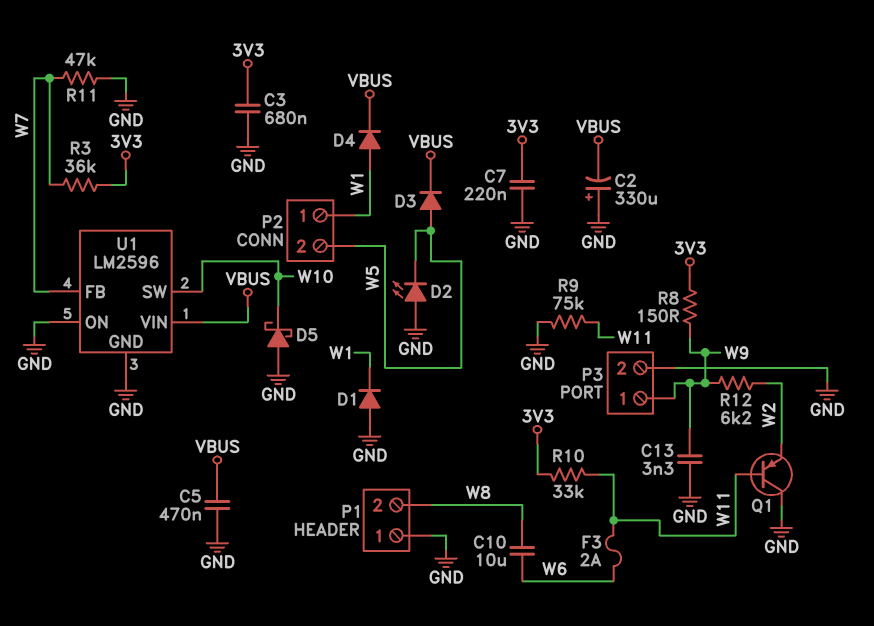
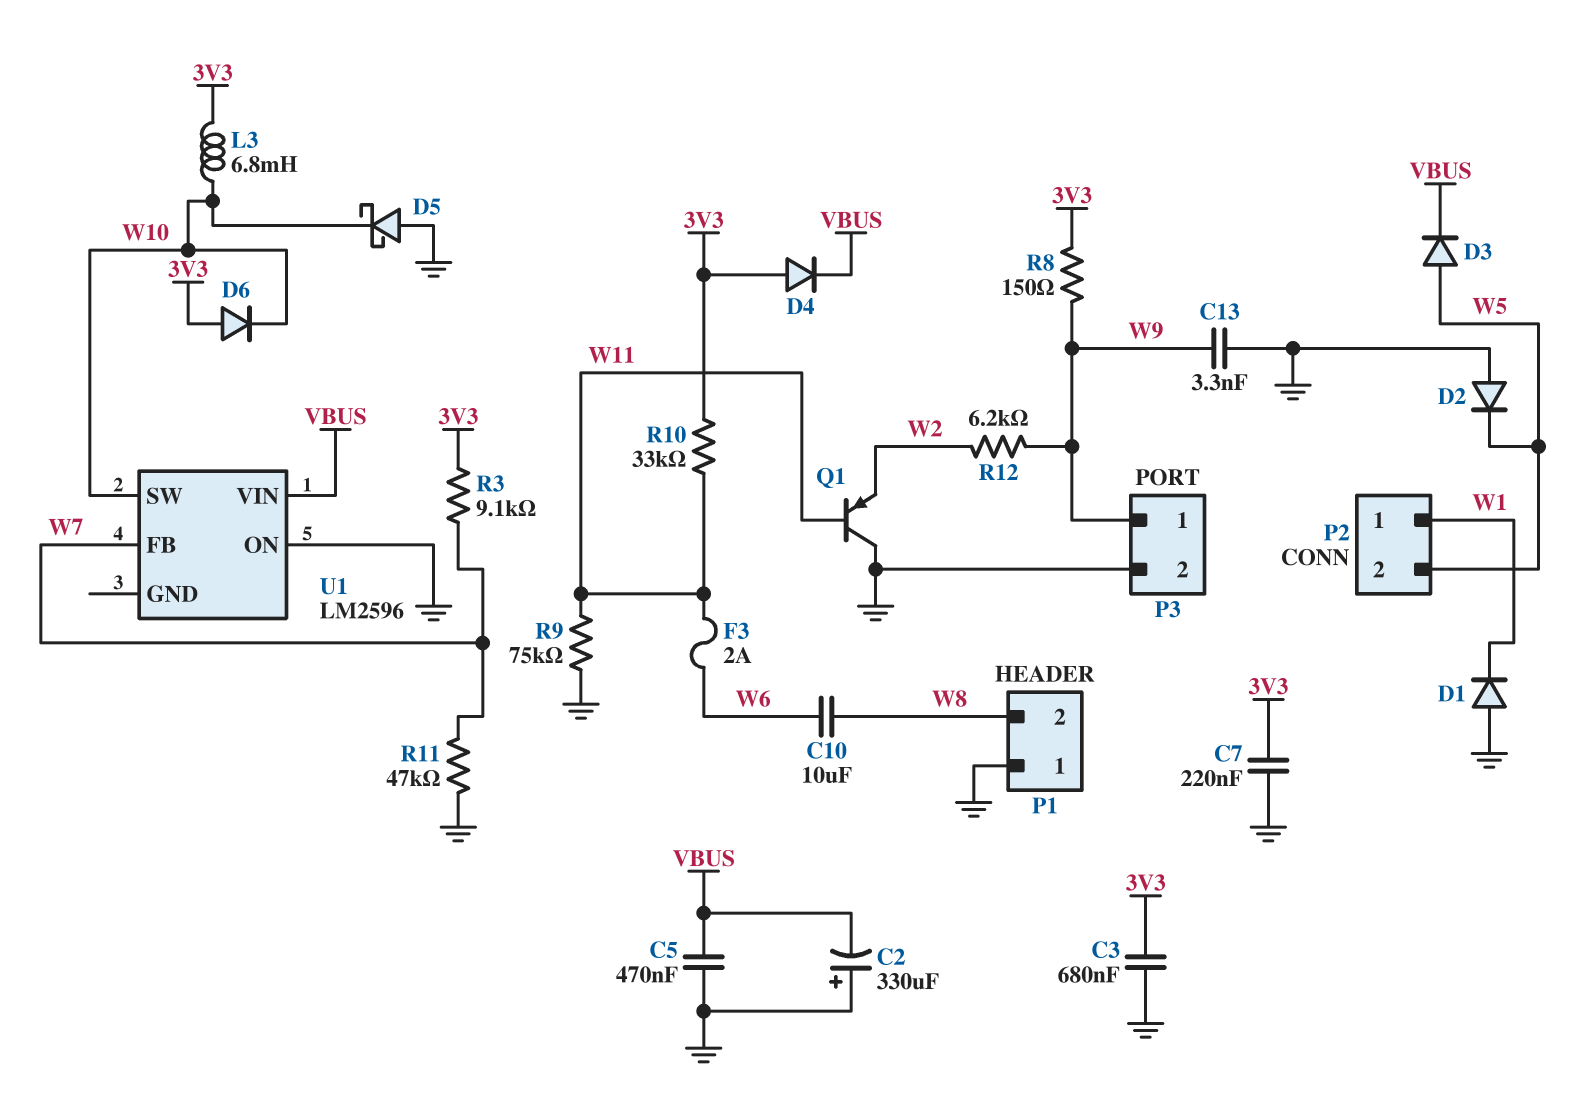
D2: LED (A GND, K W5) -> diode (A GND, K W5)
D4: diode (A W1, K VBUS) -> diode (A 3V3, K VBUS)
D6: none -> diode (A 3V3, K W10)
L3: none -> 6.8mH (3V3, W10)
R3: 36k (3V3, W7) -> 9.1k (3V3, W7)
U1 pin GND: GND -> none

